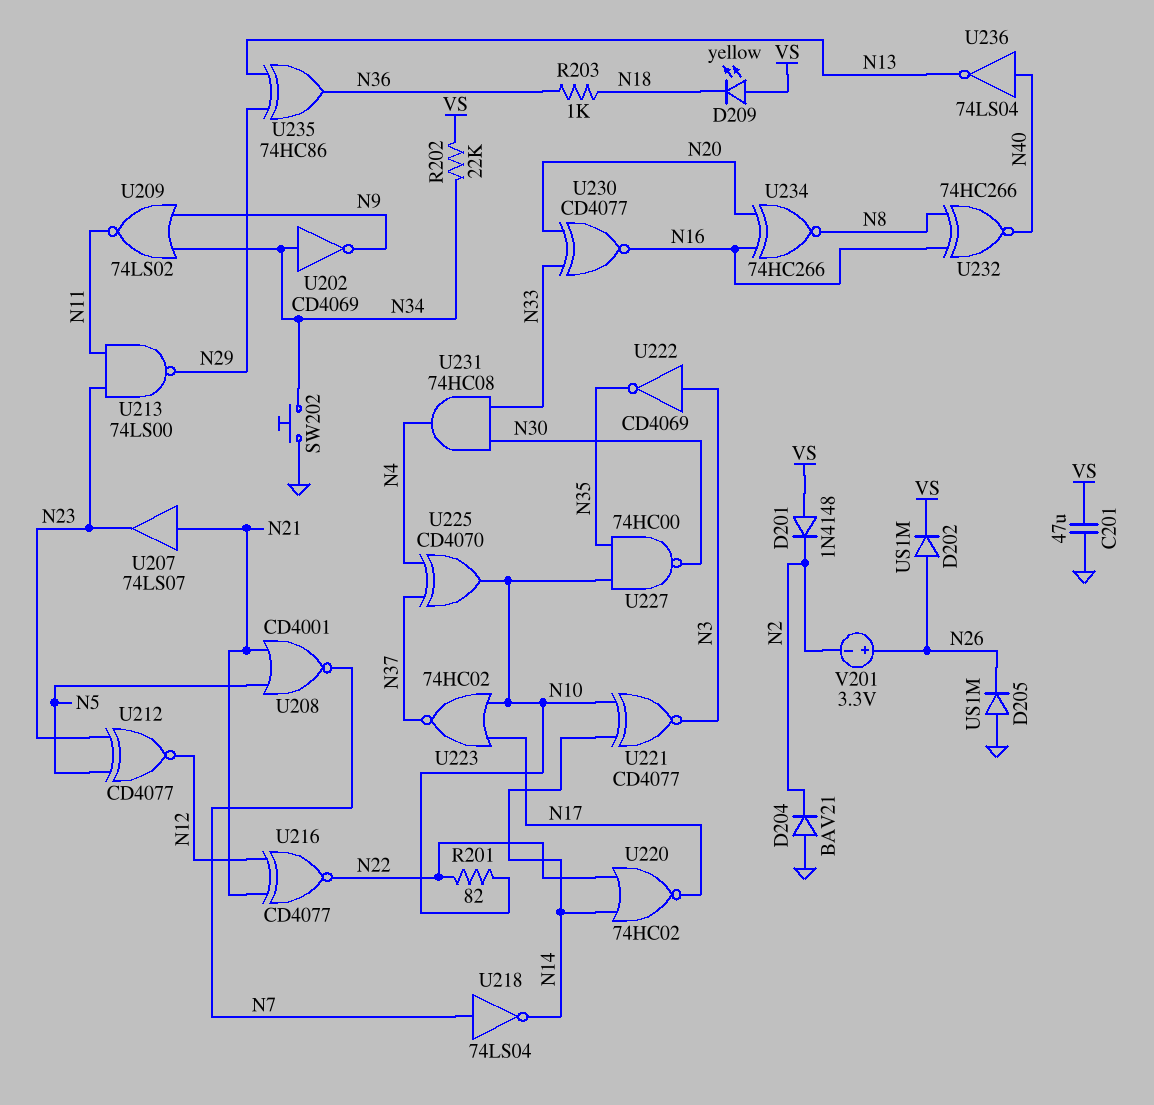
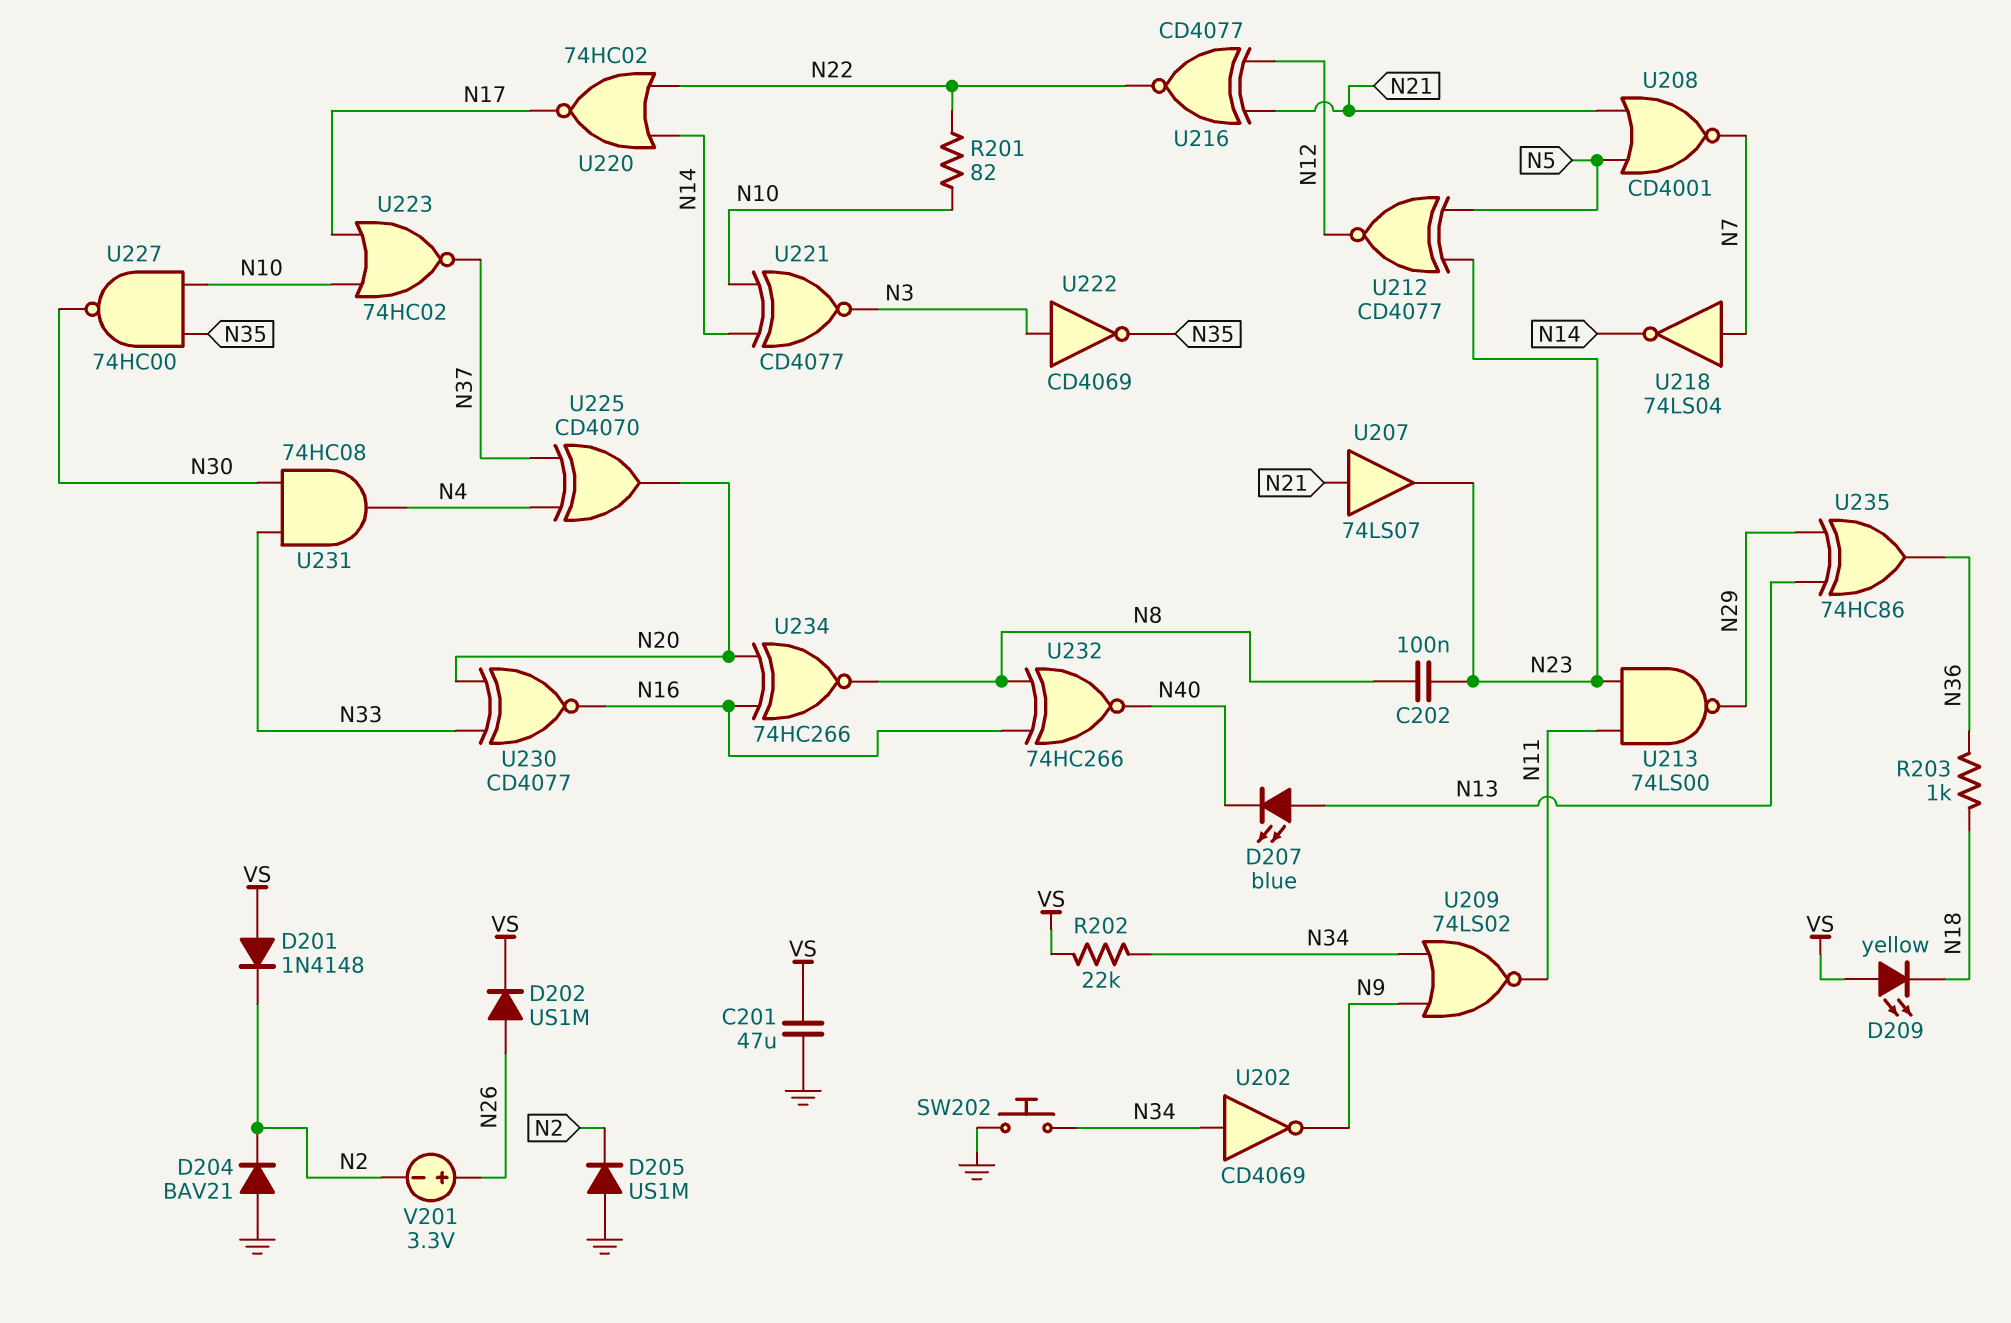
C202: none -> 100nF (N8, N23)
D205: diode US1M (A GND, K N26) -> diode US1M (A GND, K N2)
D207: none -> LED blue (A N13, K N40)
U225: XOR CD4070 (in N4, in N37, out N10) -> XOR CD4070 (in N4, in N37, out N20)
U236: NOT 74LS04 (in N40, out N13) -> none

